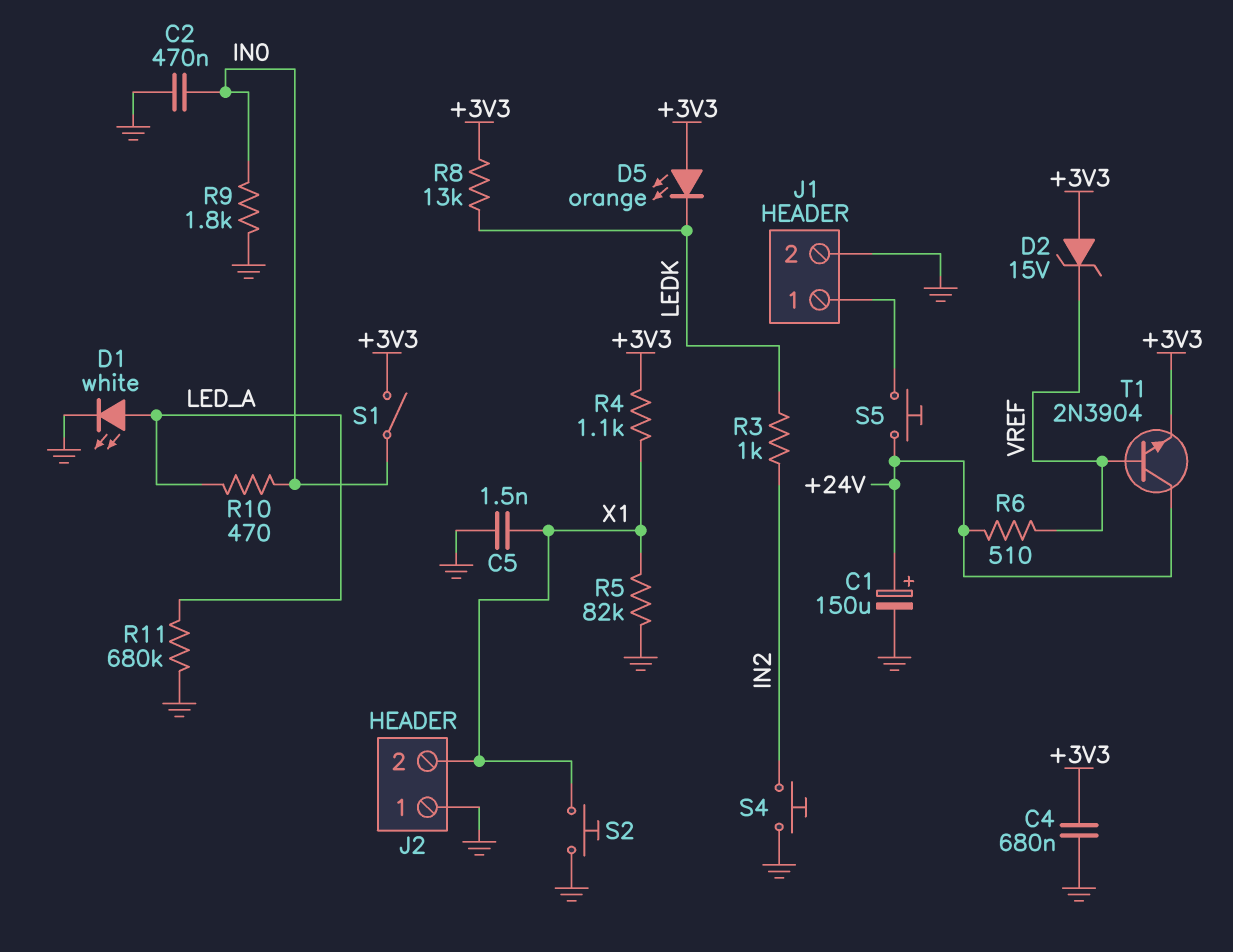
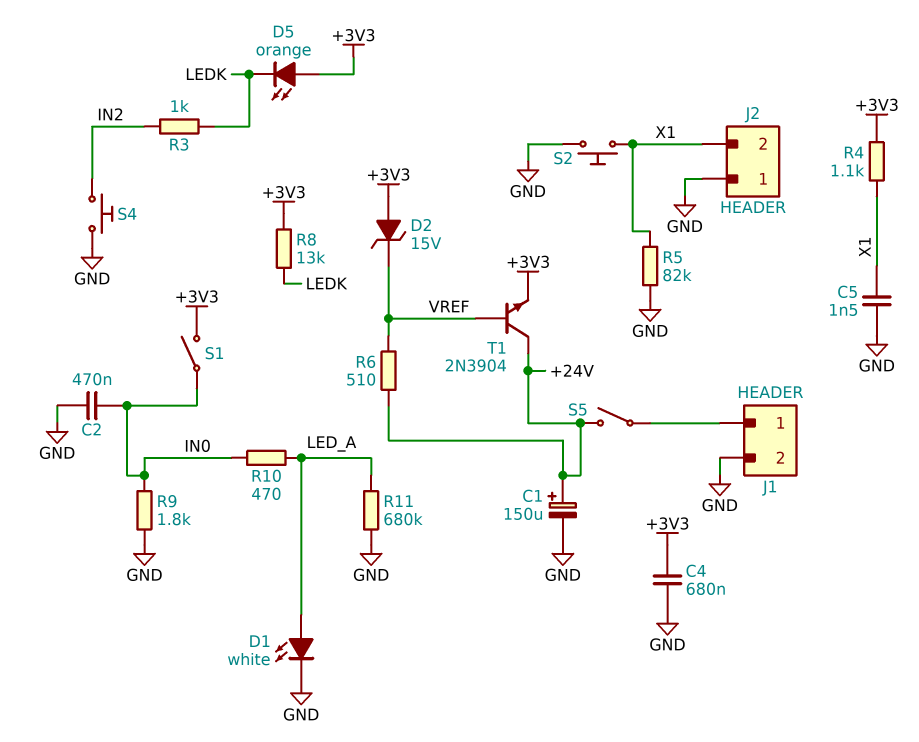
S5: button (+24V, J1/1) -> switch (+24V, J1/1)

